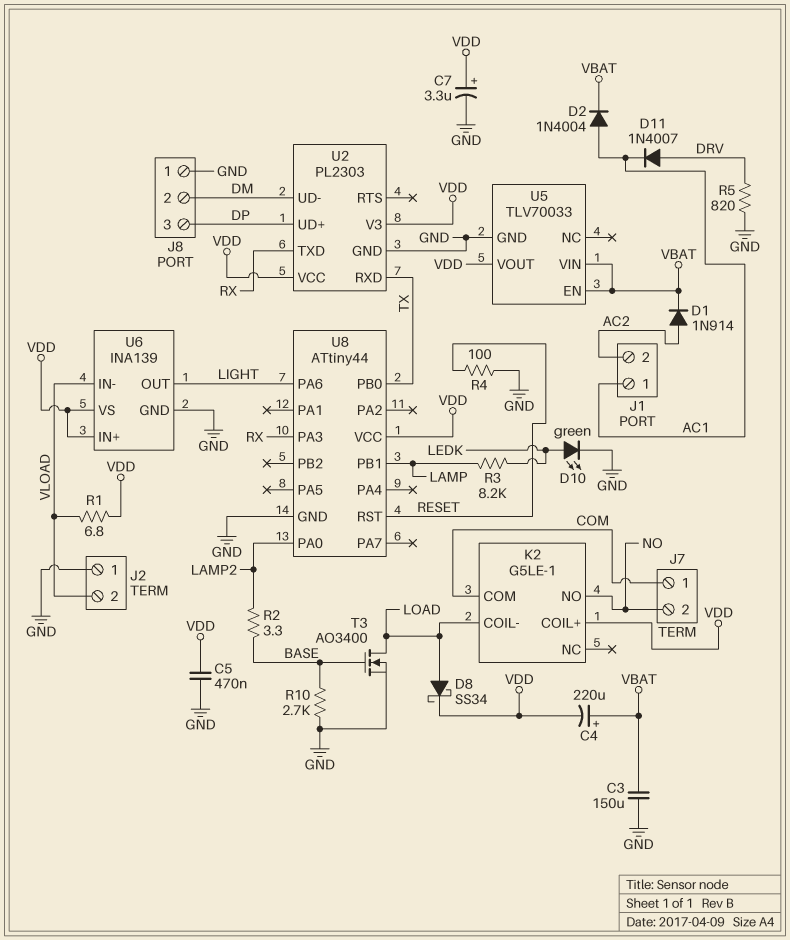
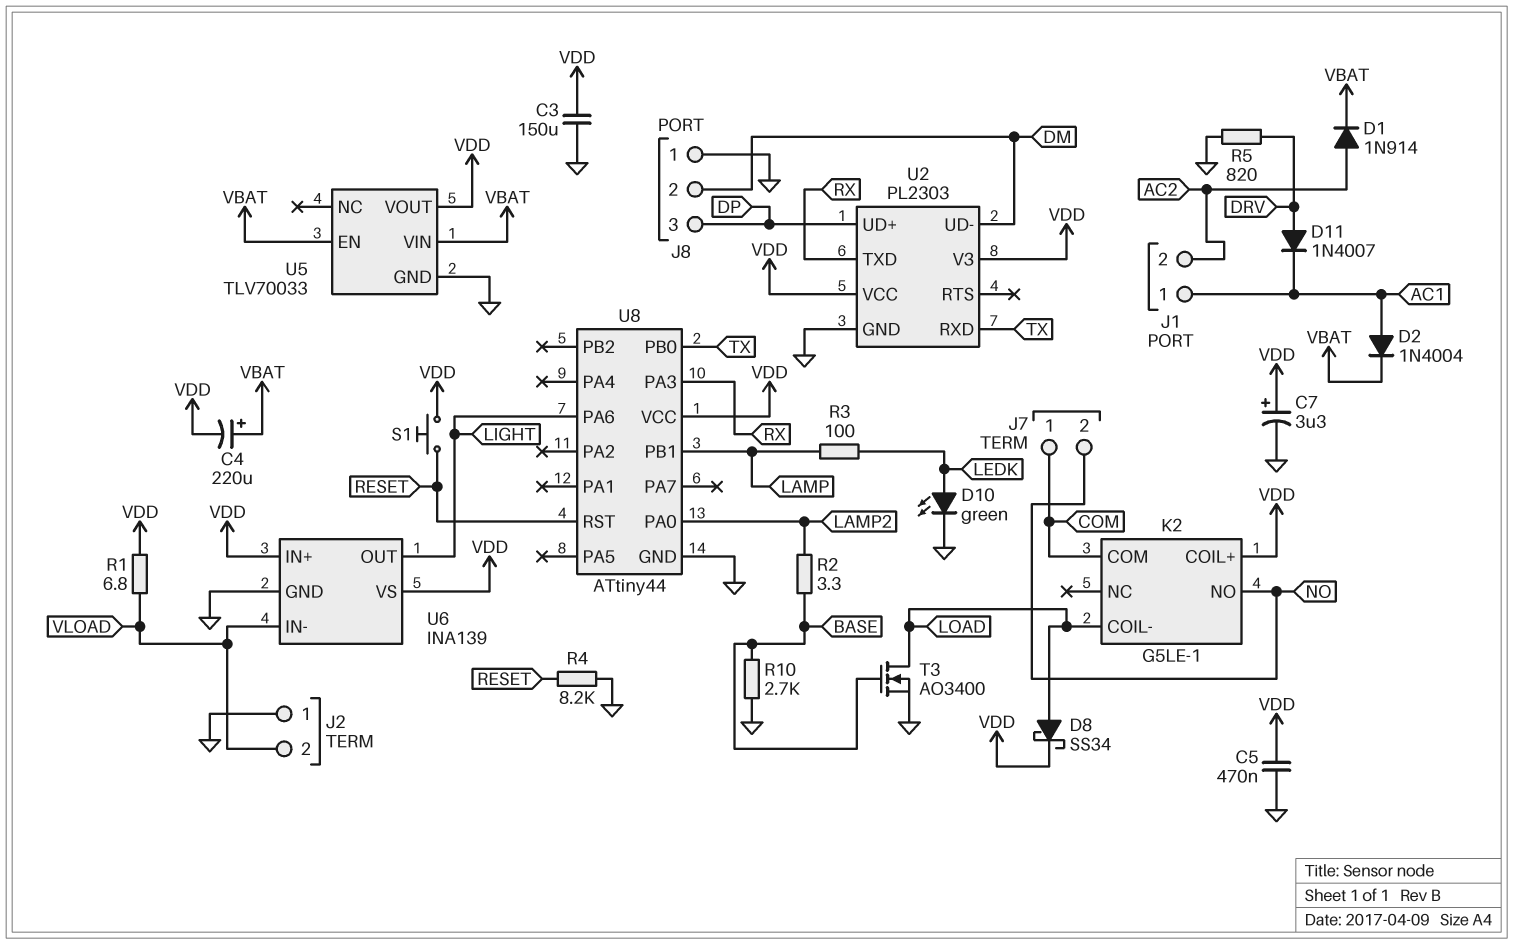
C3: 150uF (GND, VBAT) -> 150uF (GND, VDD)
R3: 8.2k (LAMP, LEDK) -> 100 (LAMP, LEDK)
R4: 100 (GND, RESET) -> 8.2k (GND, RESET)
S1: none -> button (RESET, VDD)

